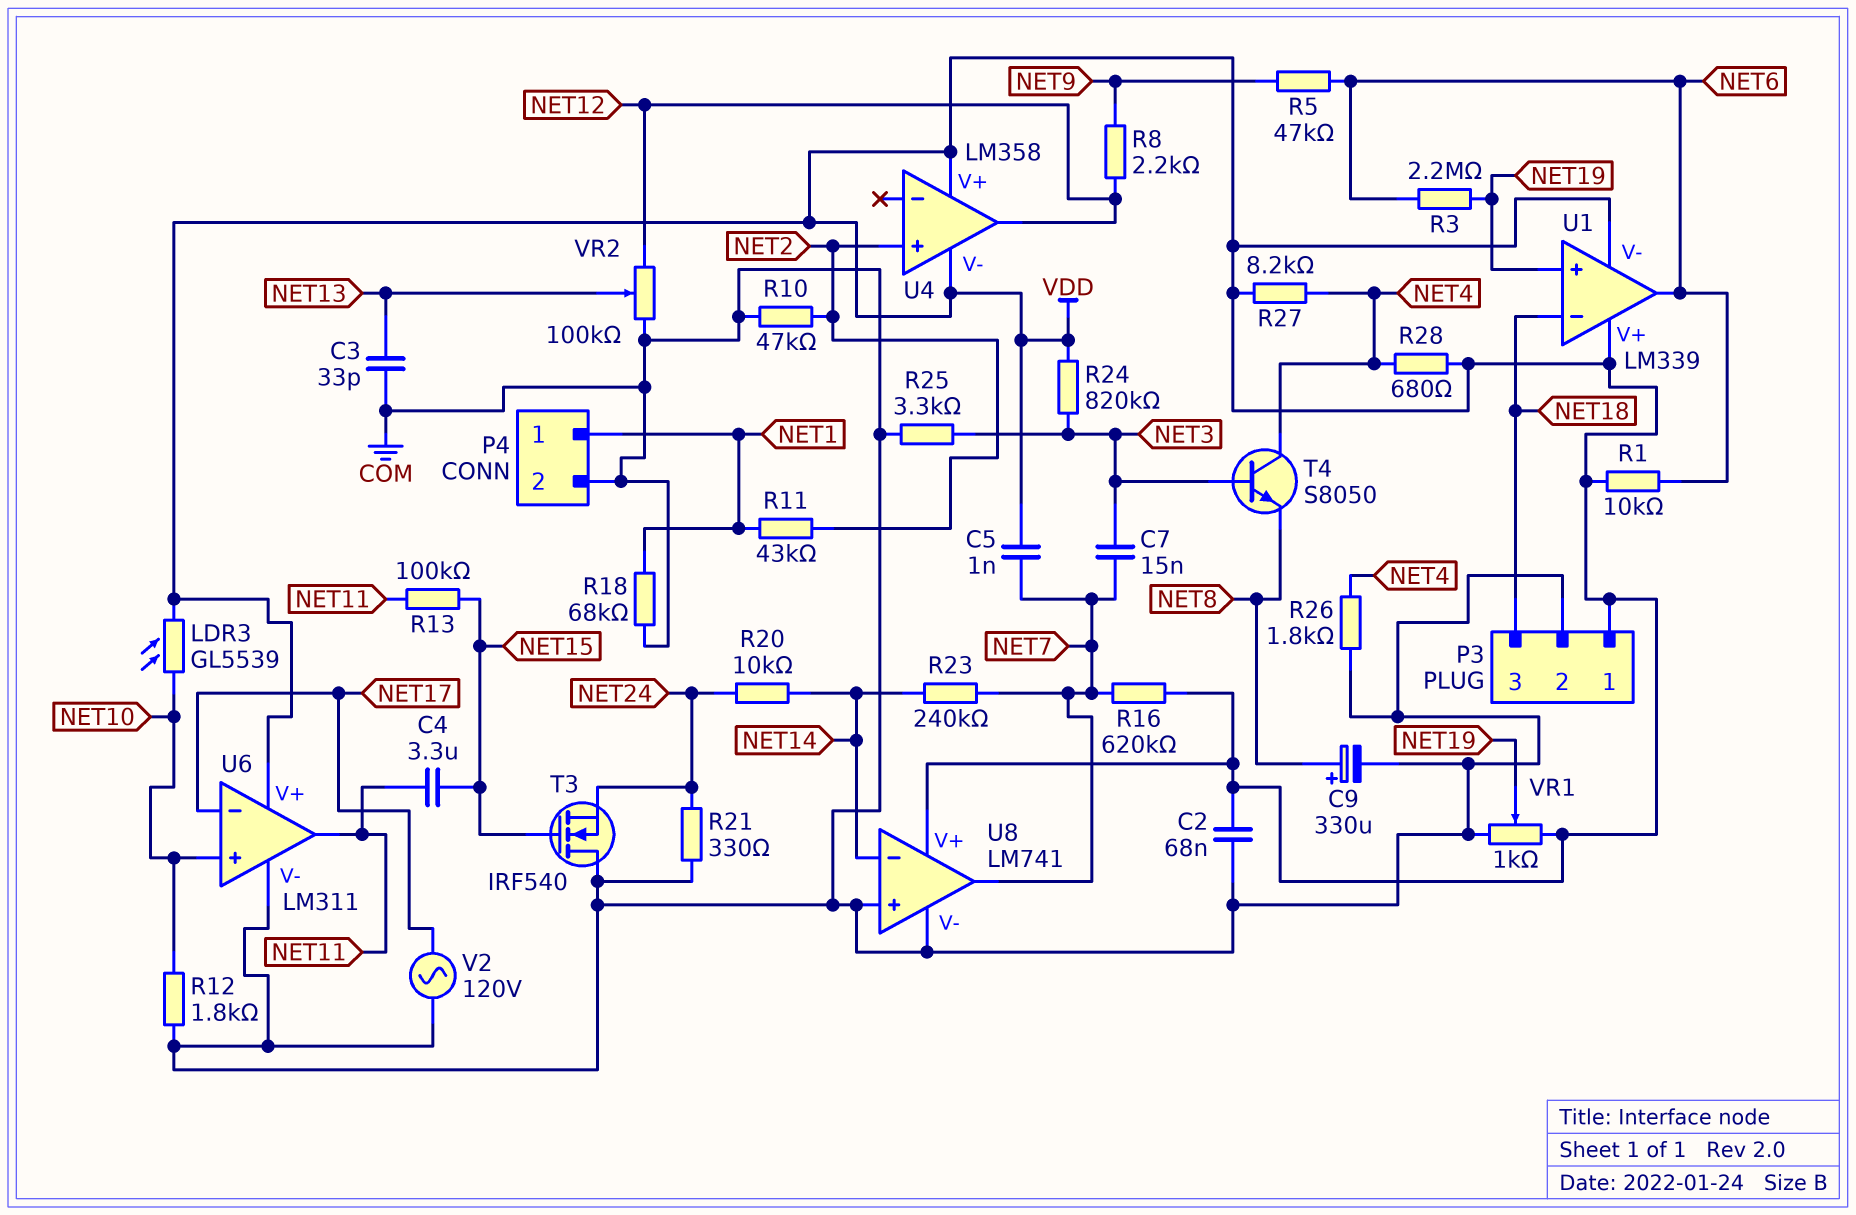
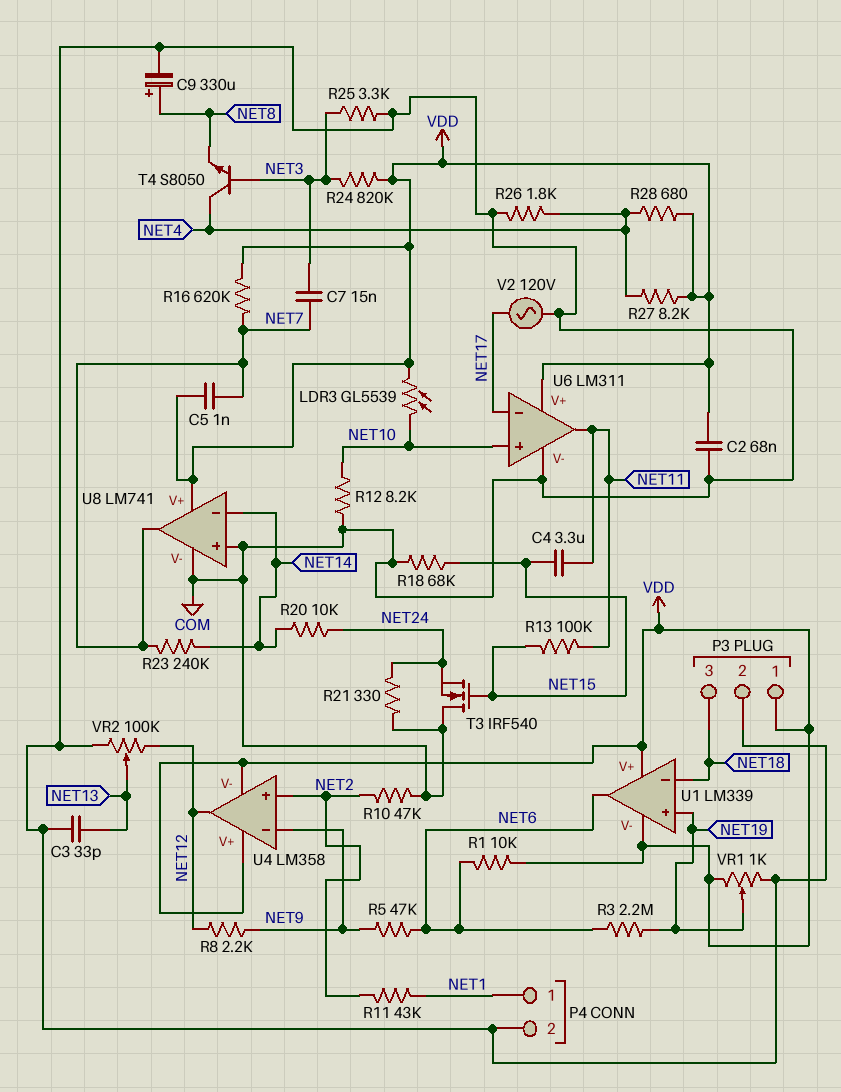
R12: 1.8k (COM, NET10) -> 8.2k (COM, NET10)
R18: 68k (COM, NET1) -> 68k (COM, NET15)
U4 pin in-: none -> NET9

